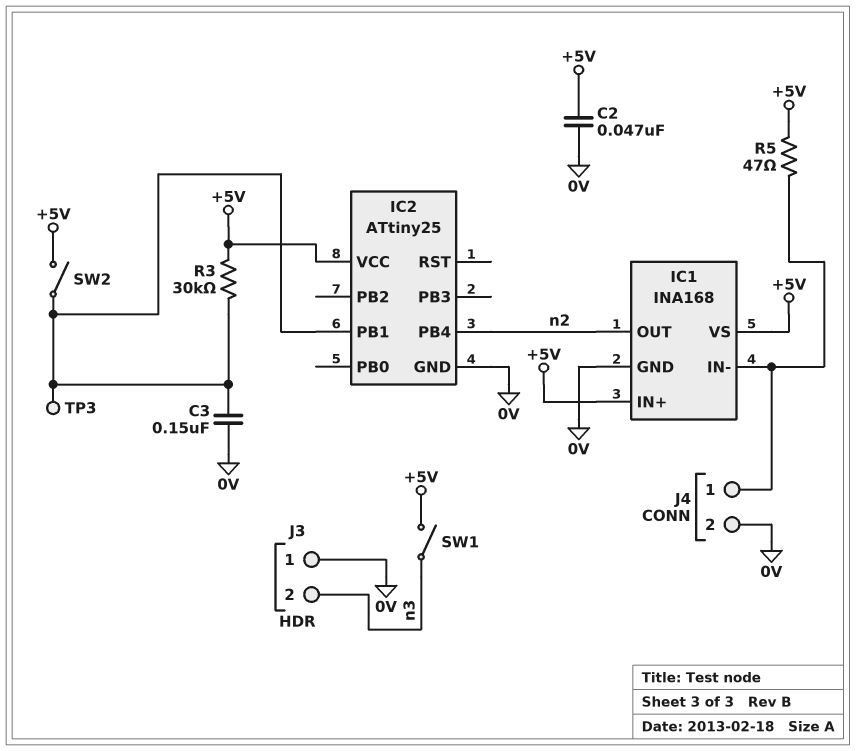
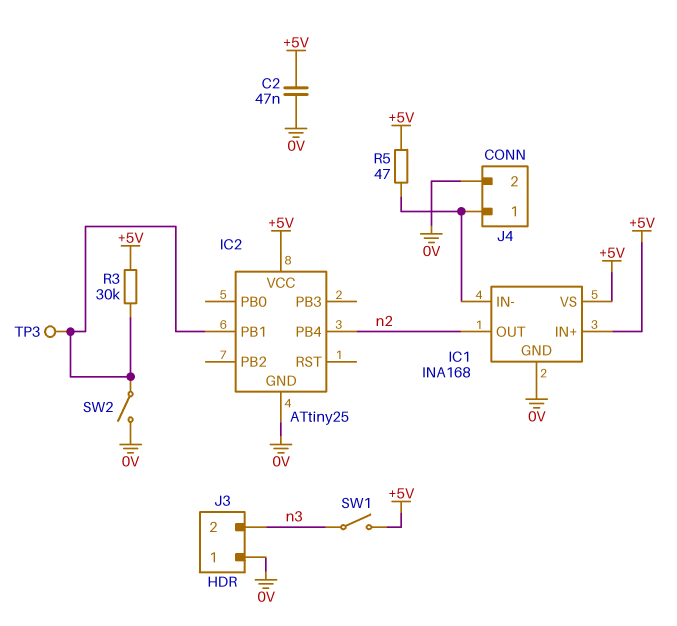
C3: 150nF (0V, IC2/PB1) -> none
SW2: switch (+5V, IC2/PB1) -> switch (0V, IC2/PB1)

